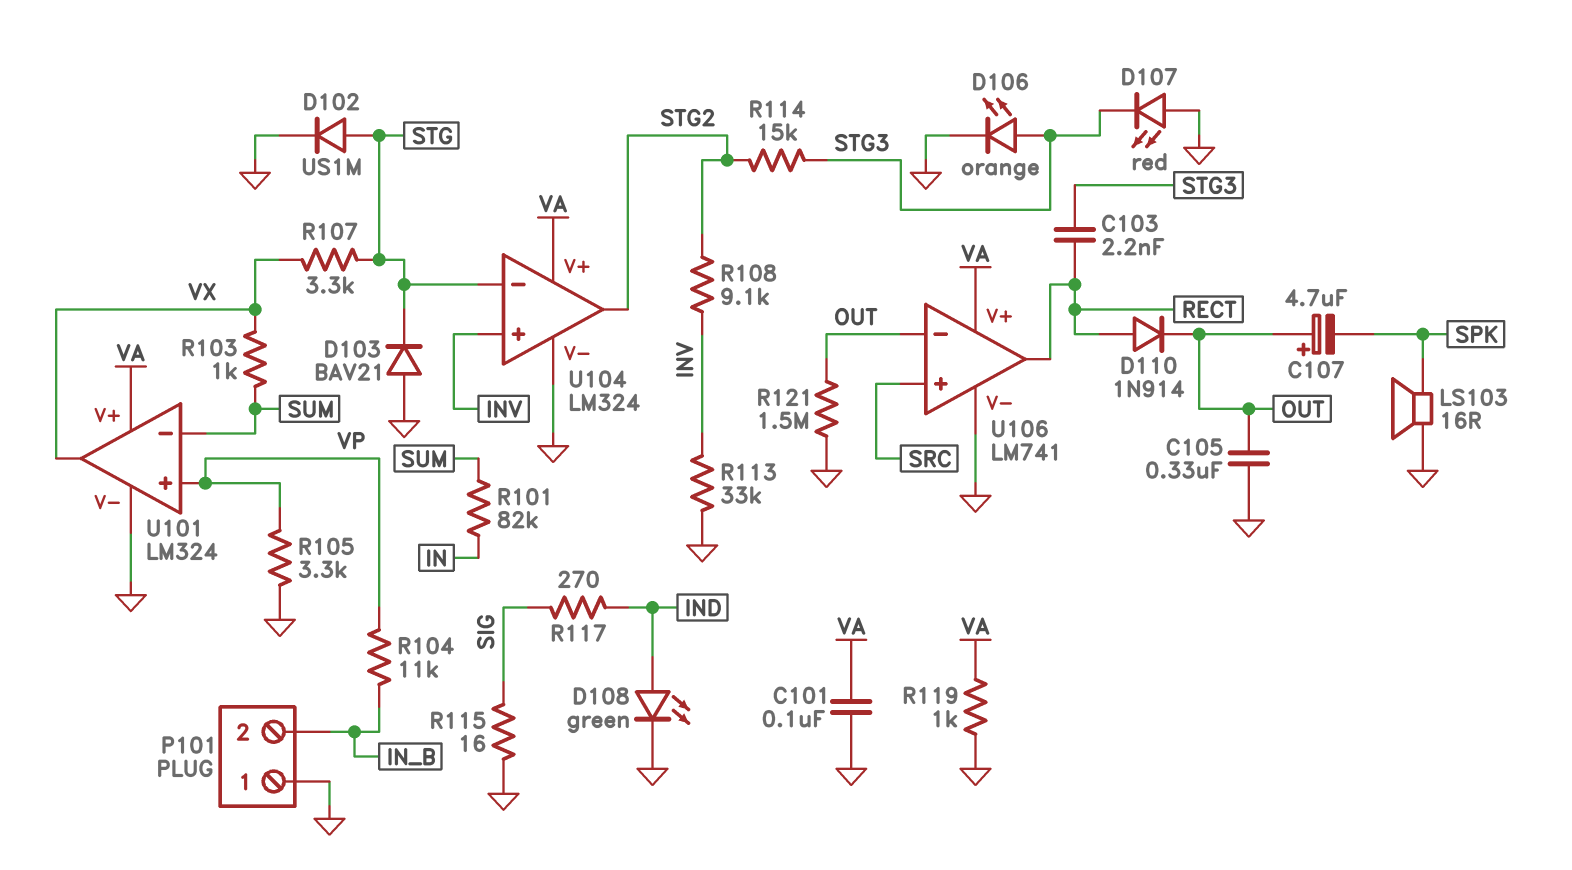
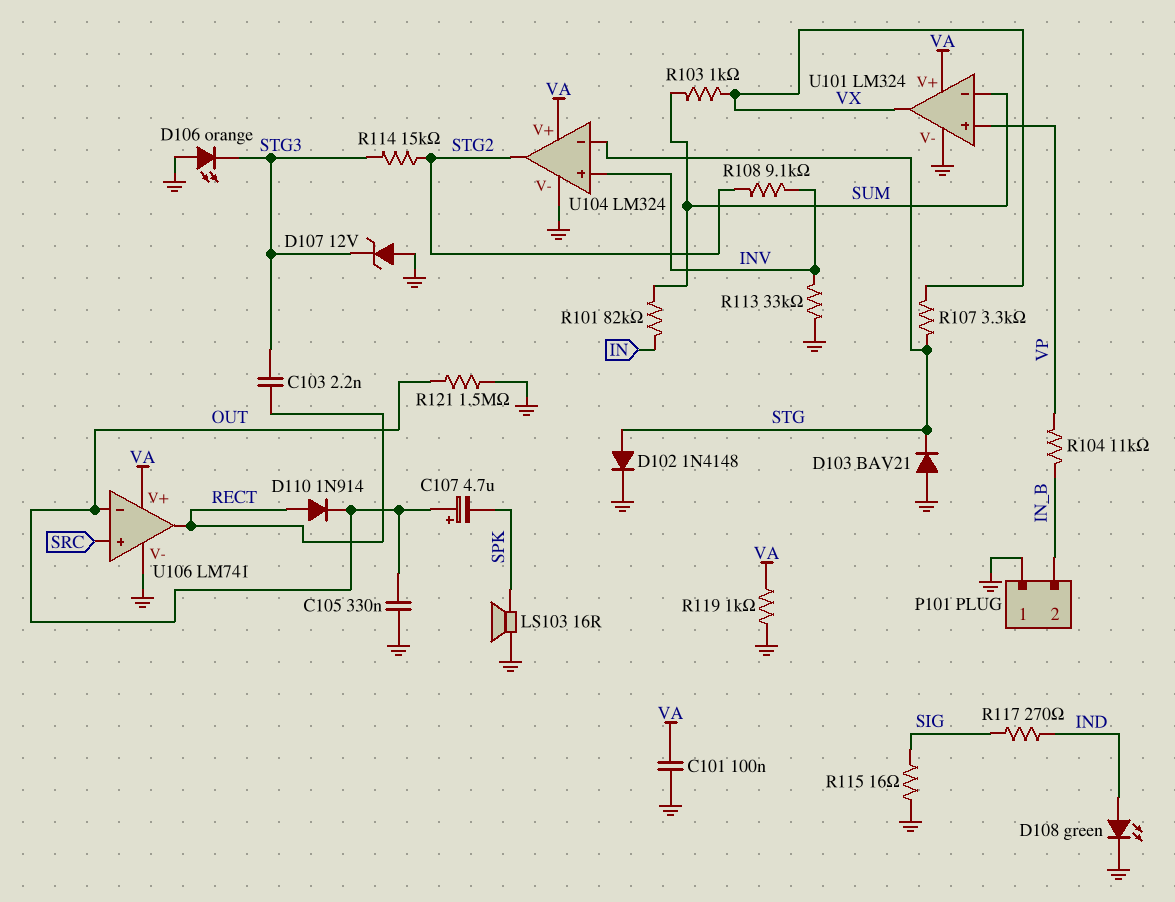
D102: diode US1M (A STG, K GND) -> diode 1N4148 (A STG, K GND)
D106: LED orange (A STG3, K GND) -> LED orange (A GND, K STG3)
D107: LED red (A GND, K STG3) -> zener 12V (A GND, K STG3)
R105: 3.3k (GND, VP) -> none

